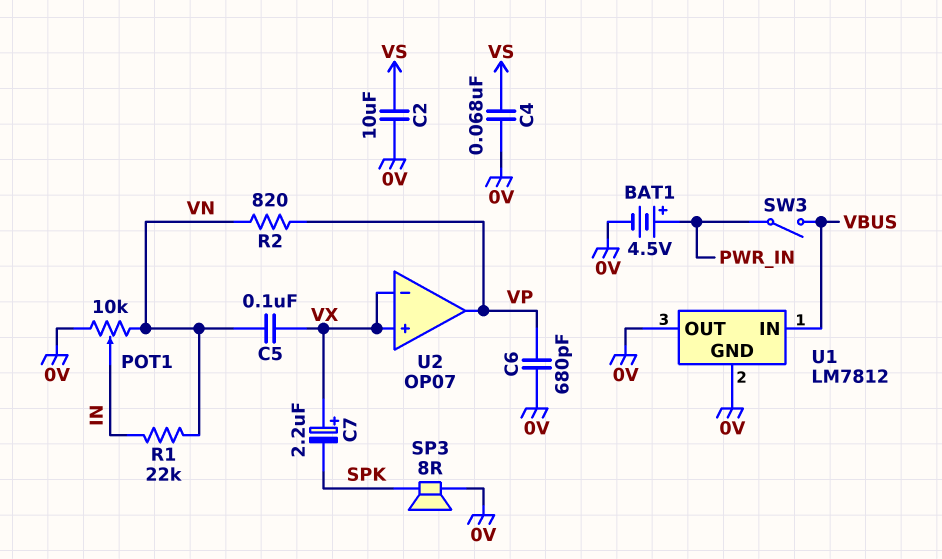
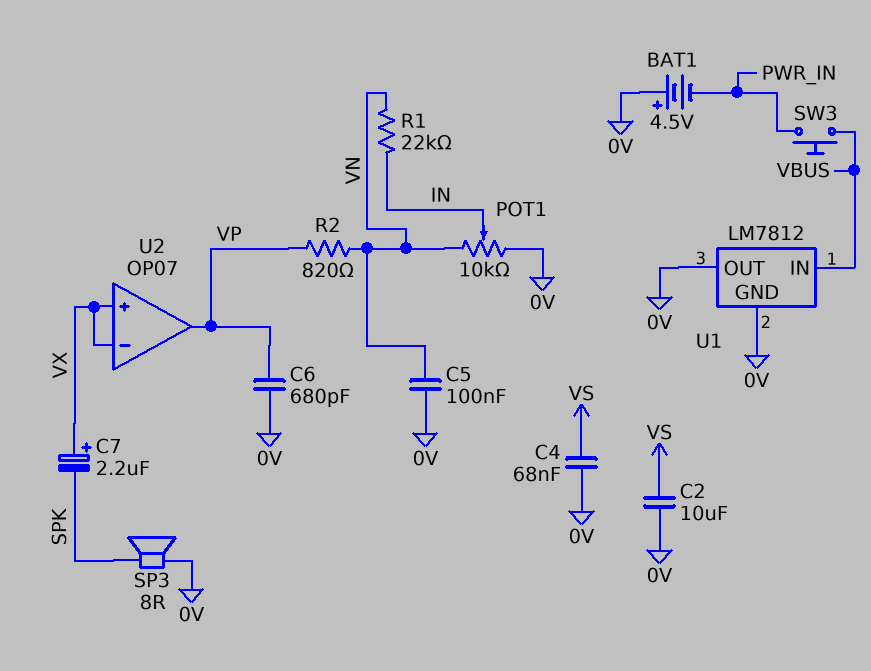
BAT1: 4.5V (plus PWR_IN, minus 0V) -> 4.5V (plus 0V, minus PWR_IN)
C5: 100nF (VN, VX) -> 100nF (0V, VN)
SW3: switch (PWR_IN, VBUS) -> button (PWR_IN, VBUS)

